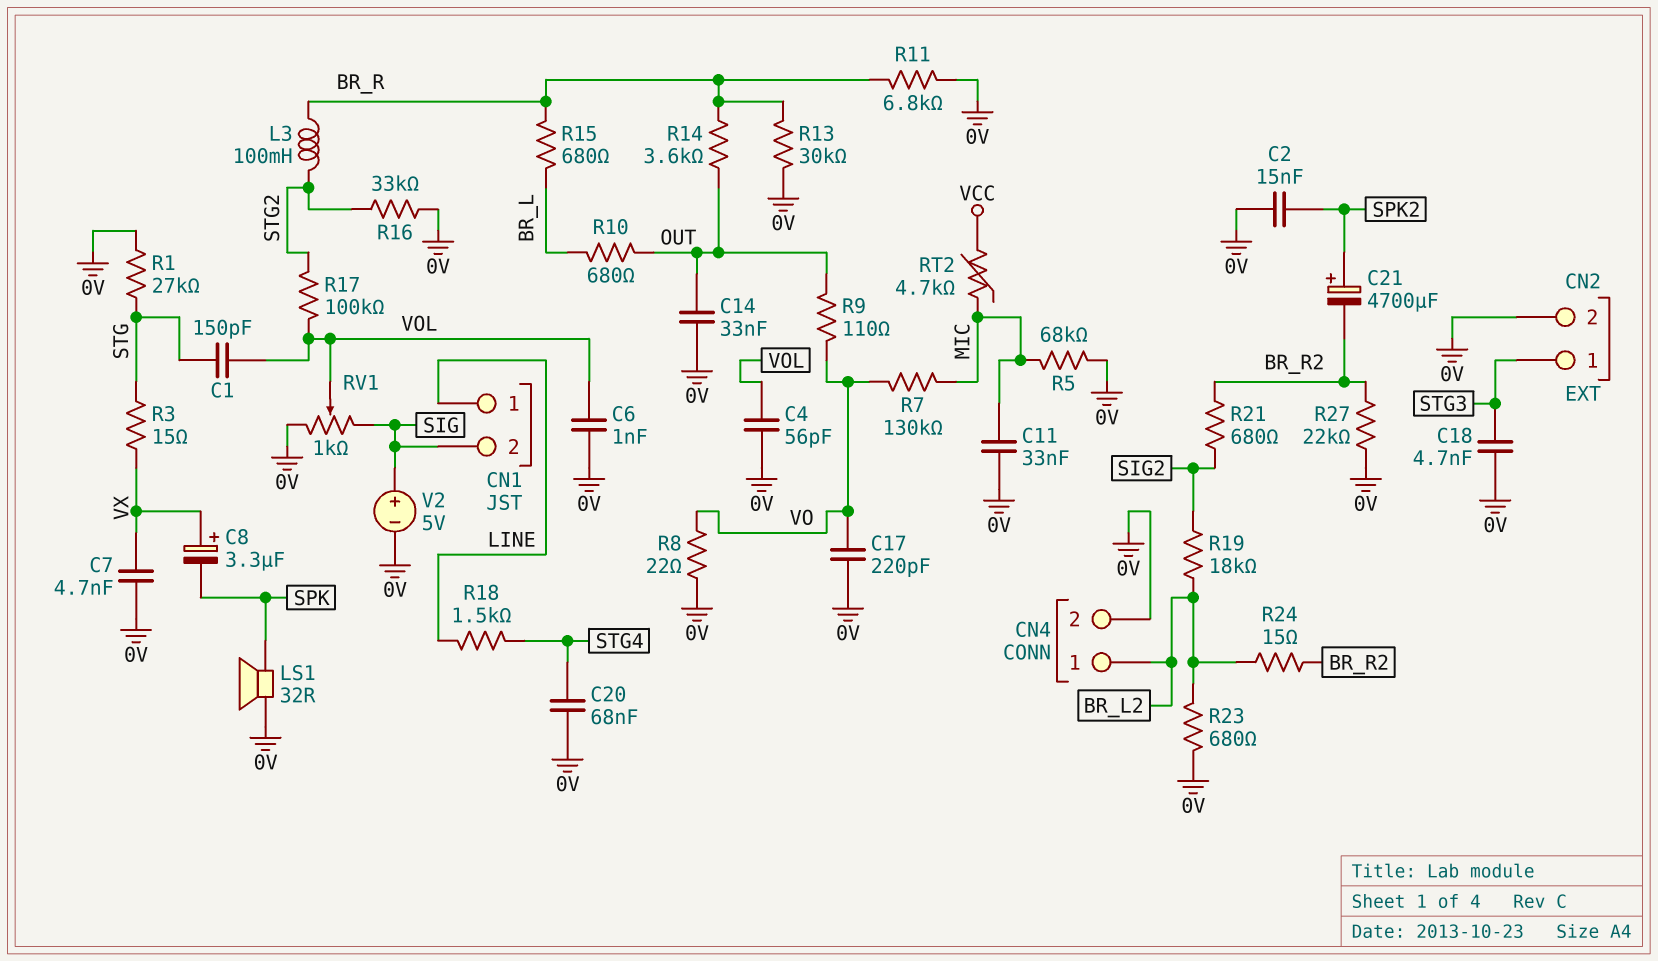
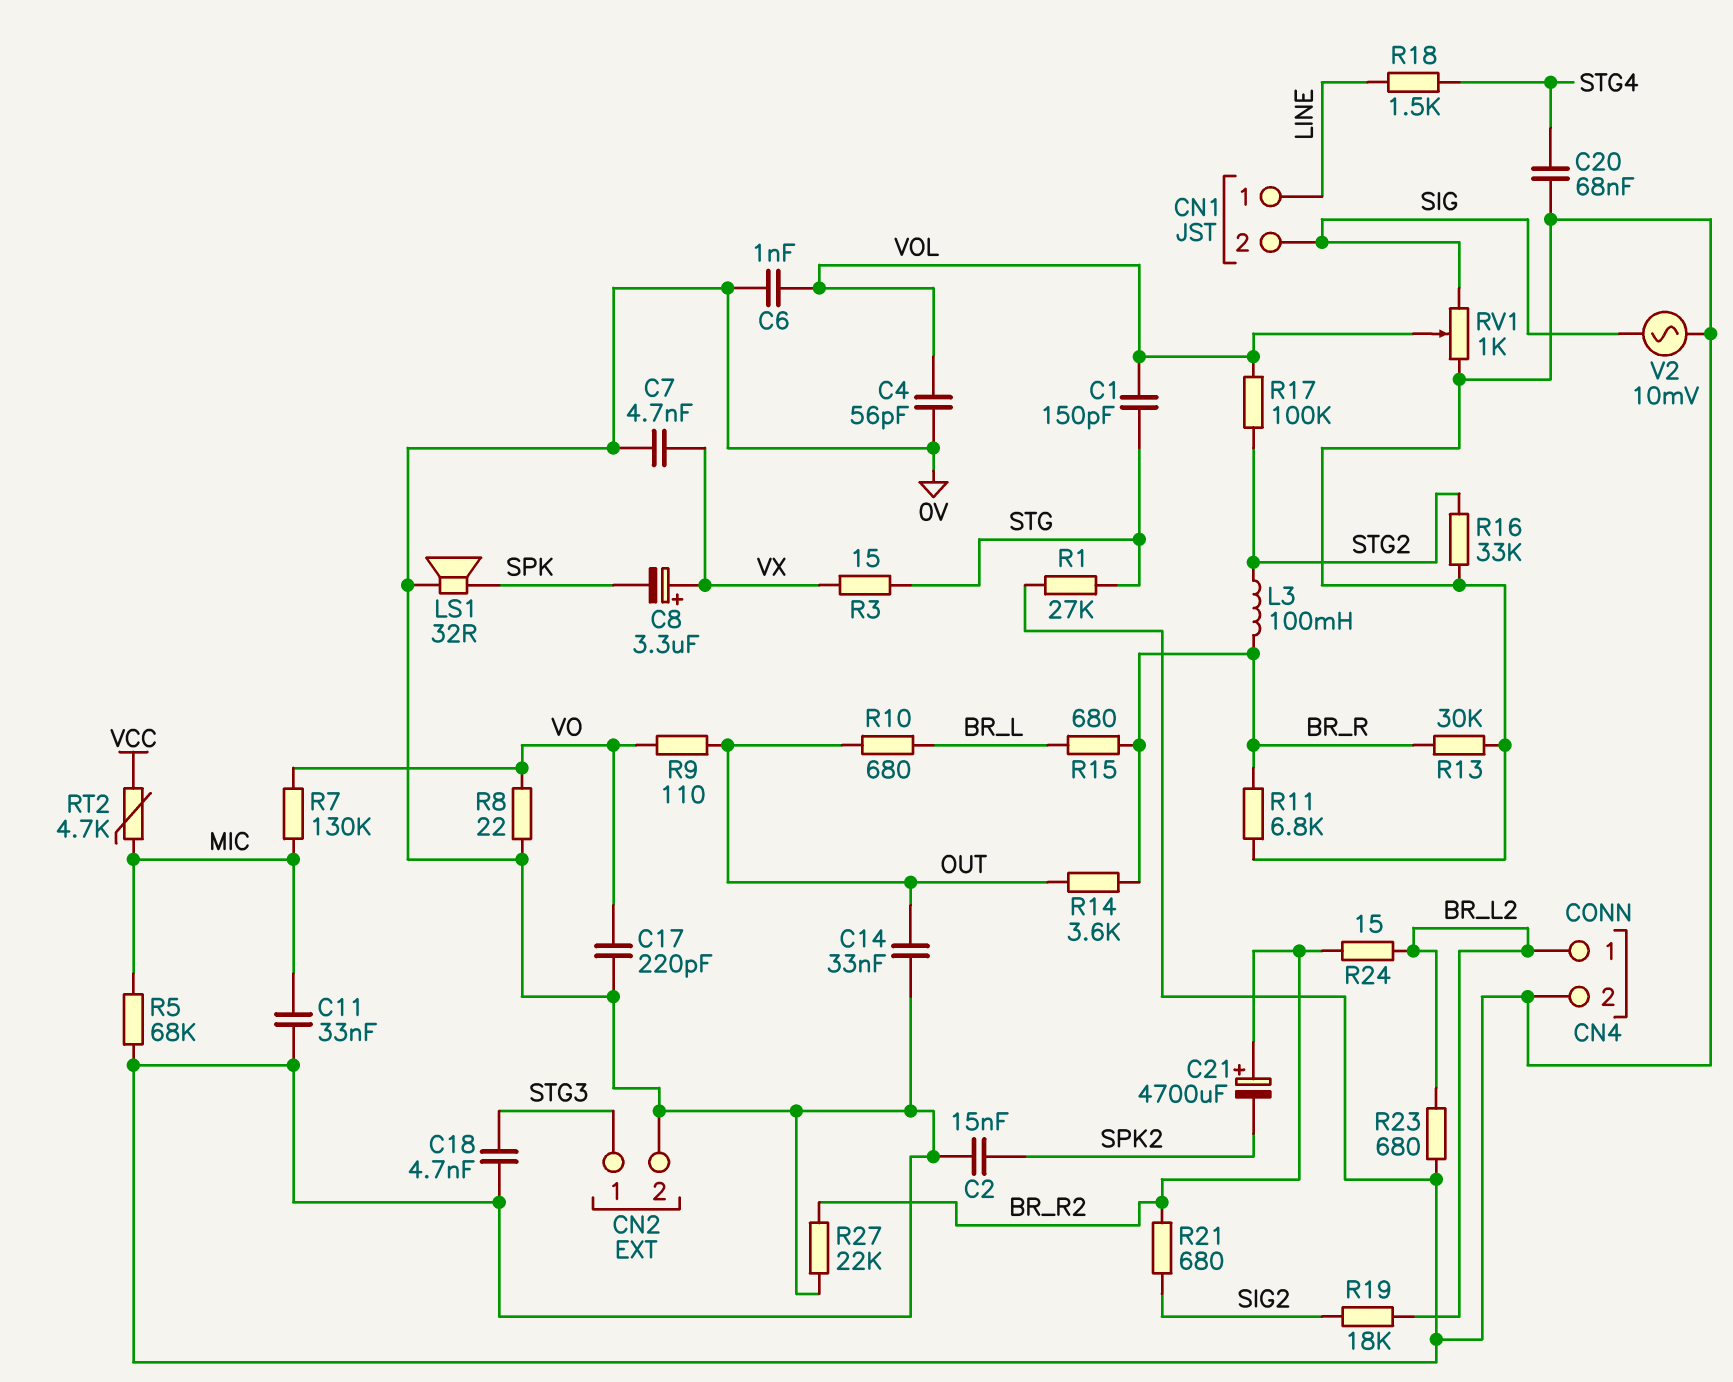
C21: 4700uF (plus SPK2, minus BR_R2) -> 4700uF (plus BR_R2, minus SPK2)
V2: 5V (plus SIG, minus 0V) -> AC 10mV (0V, SIG)

